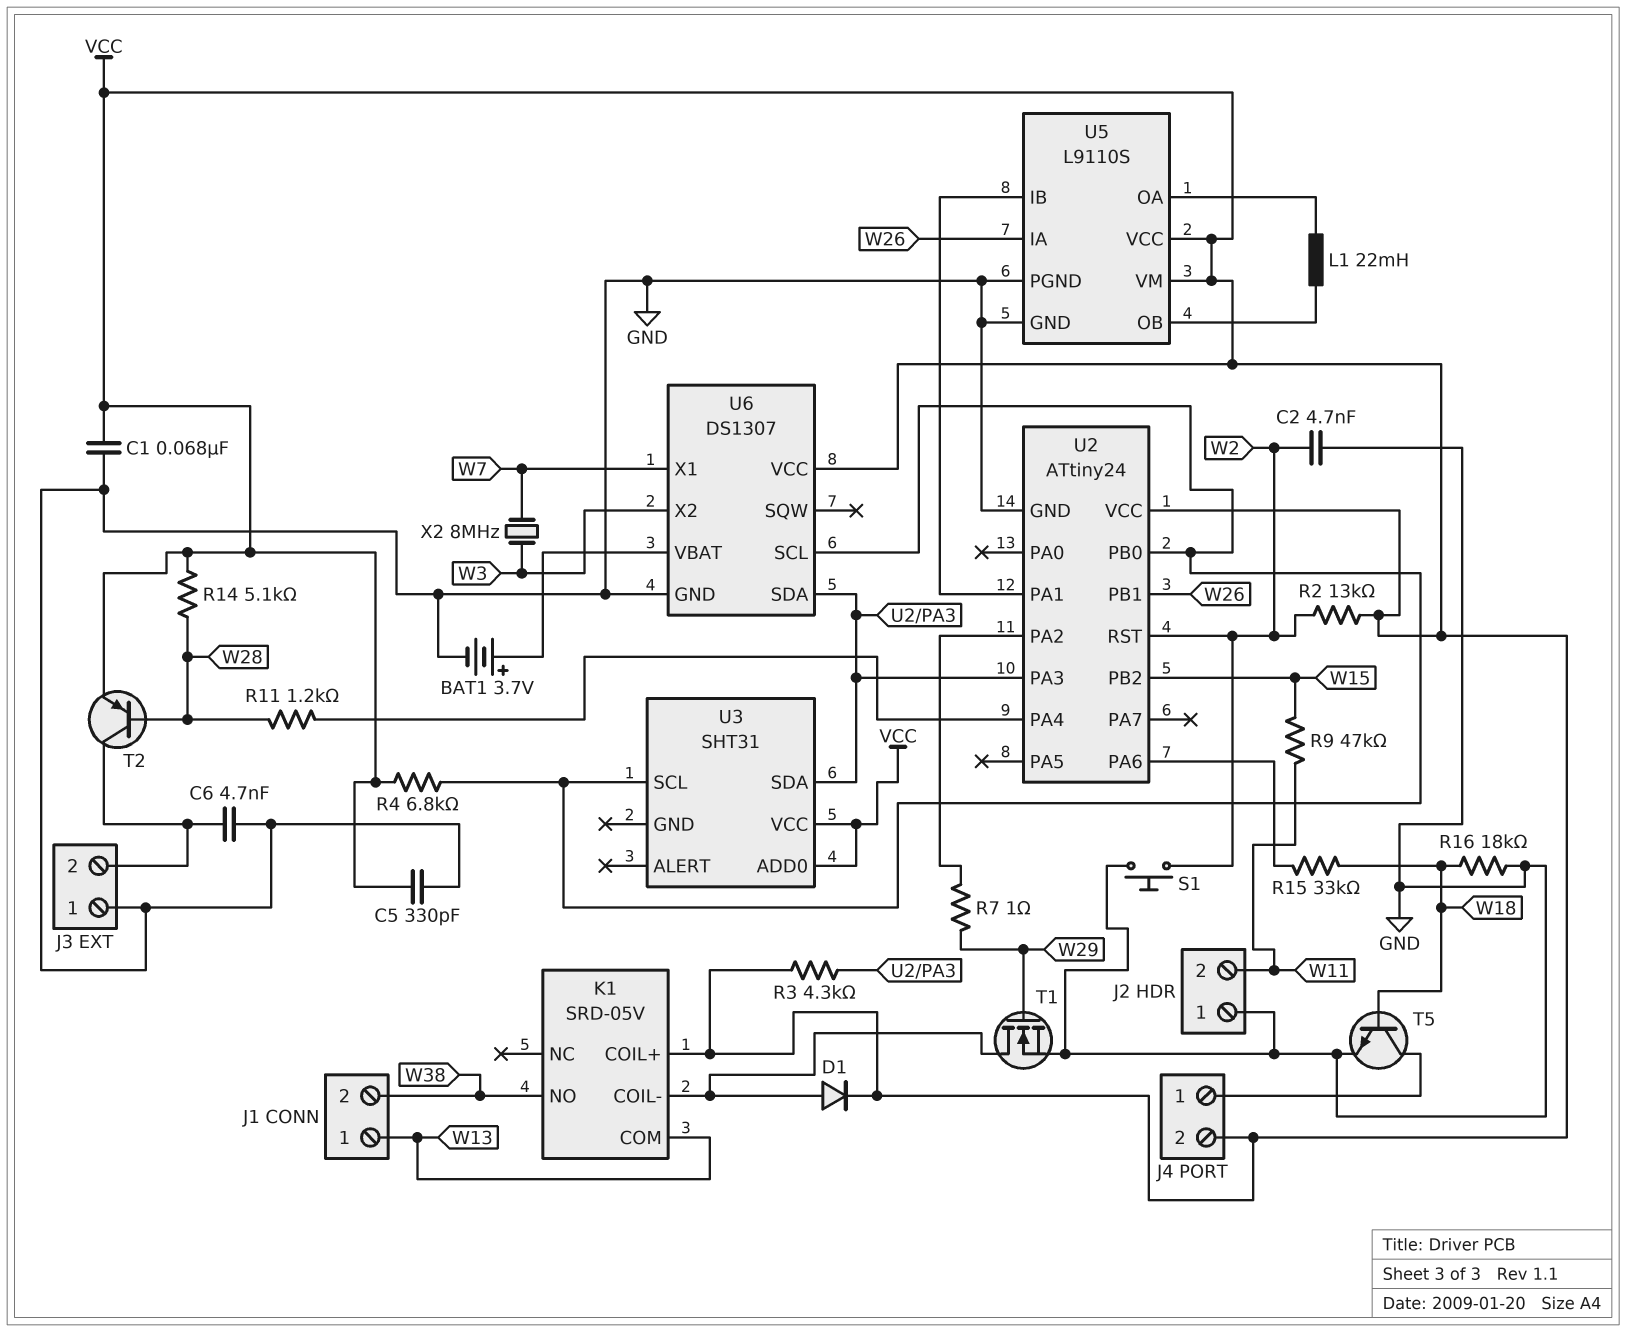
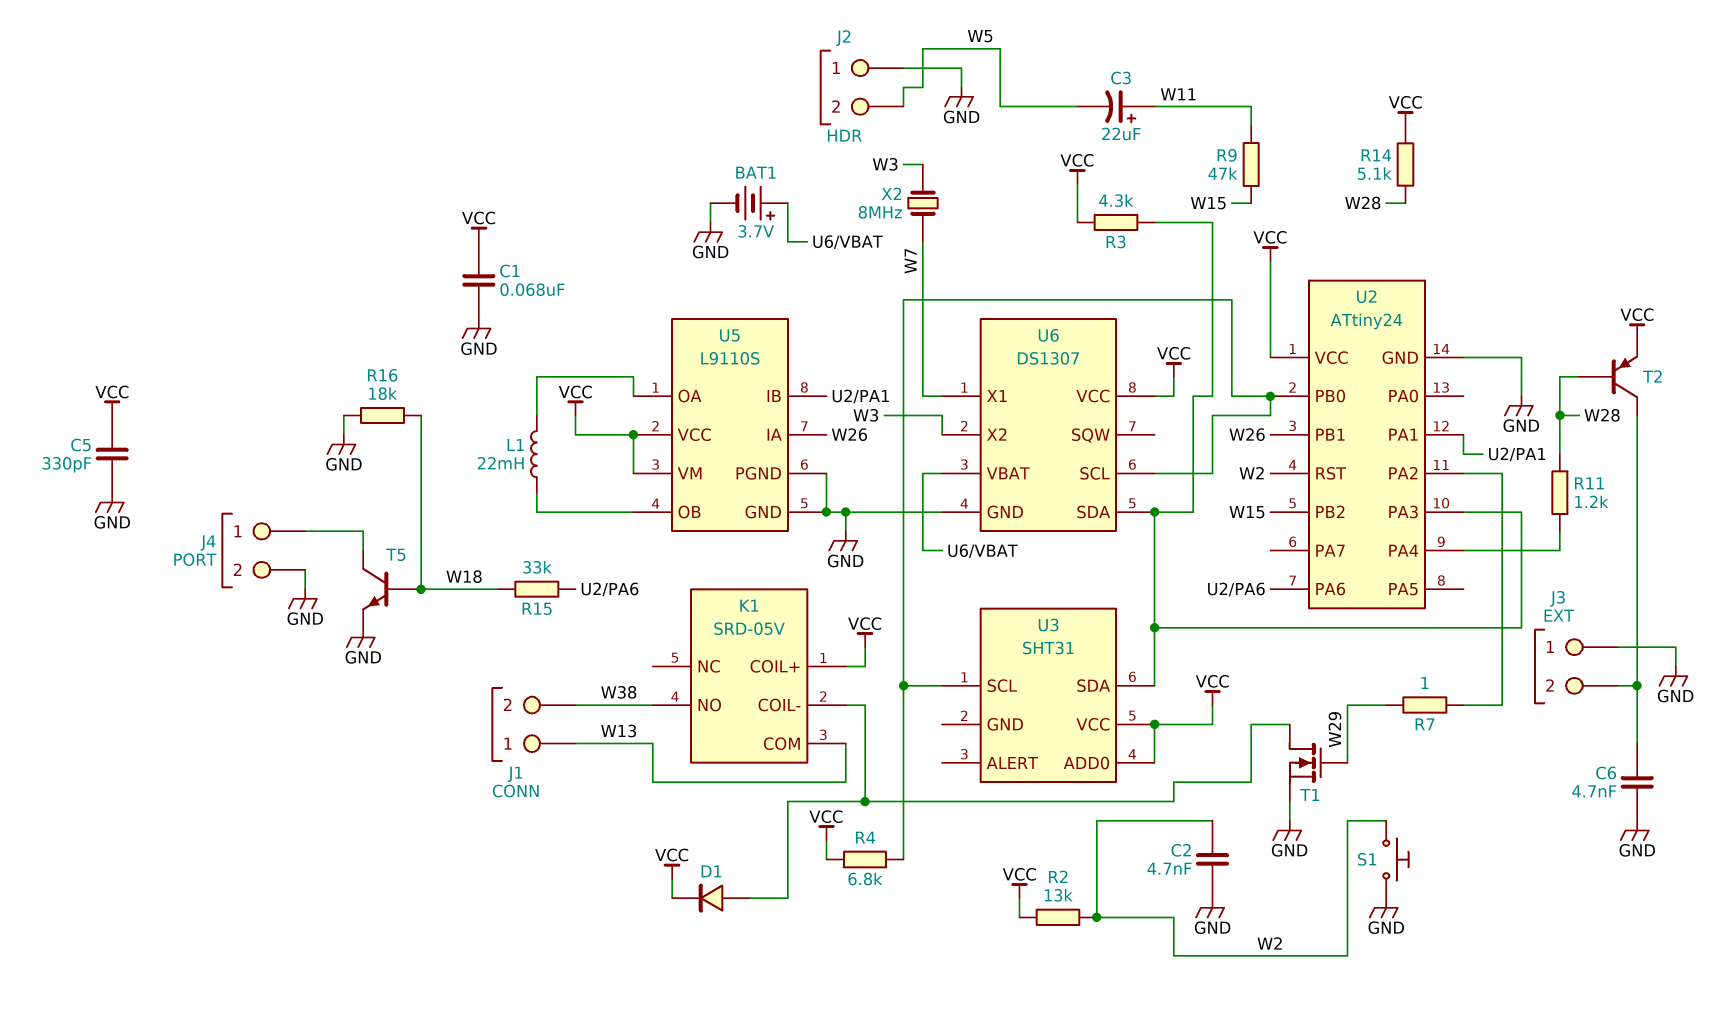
C3: none -> 22uF (plus W11, minus W5)
J2 pin 2: W11 -> W5
J4 pin 2: VCC -> GND

